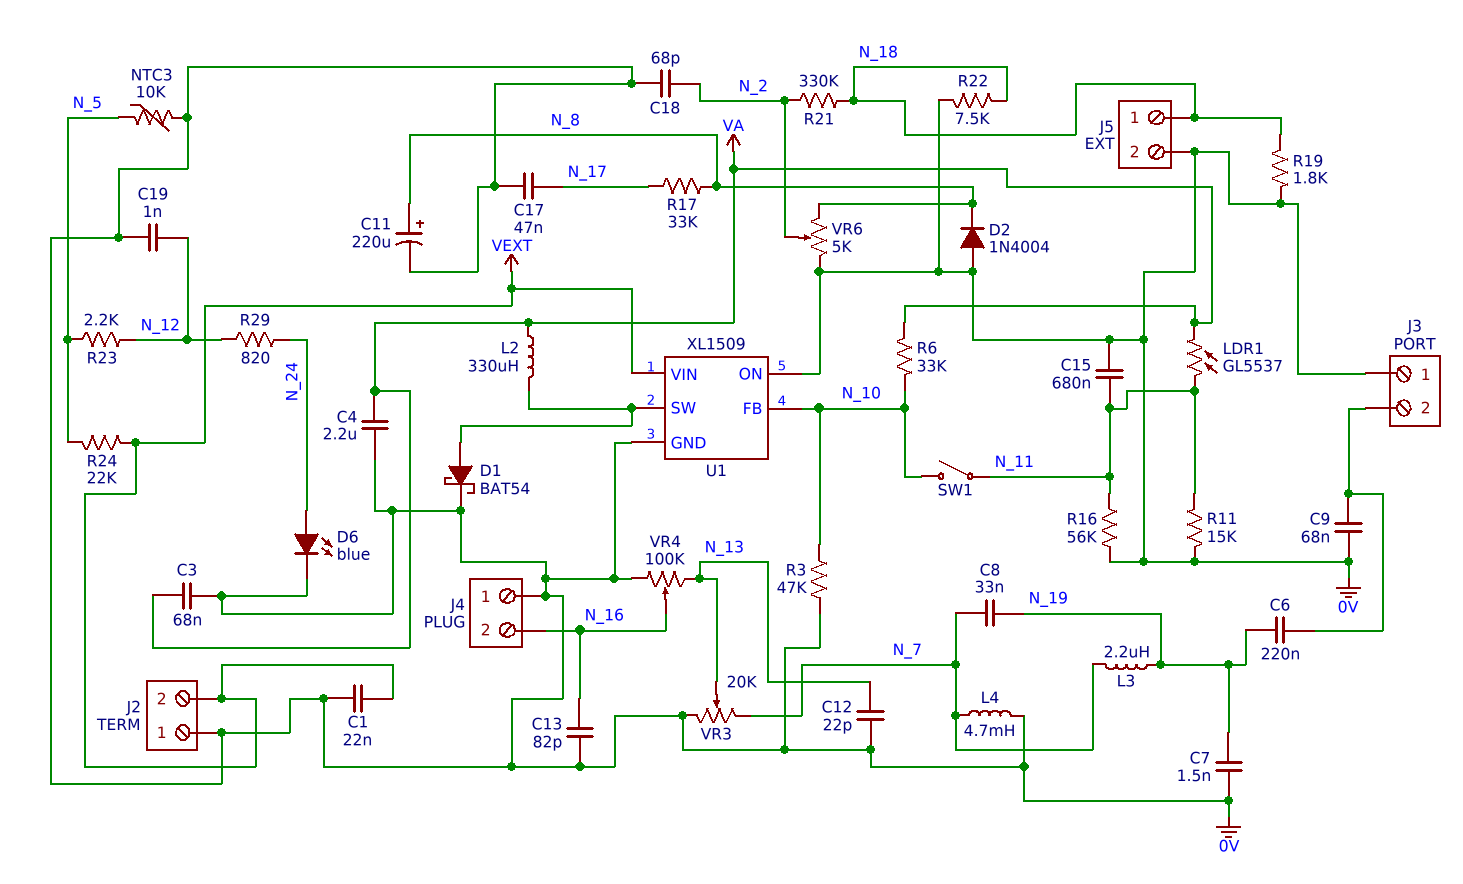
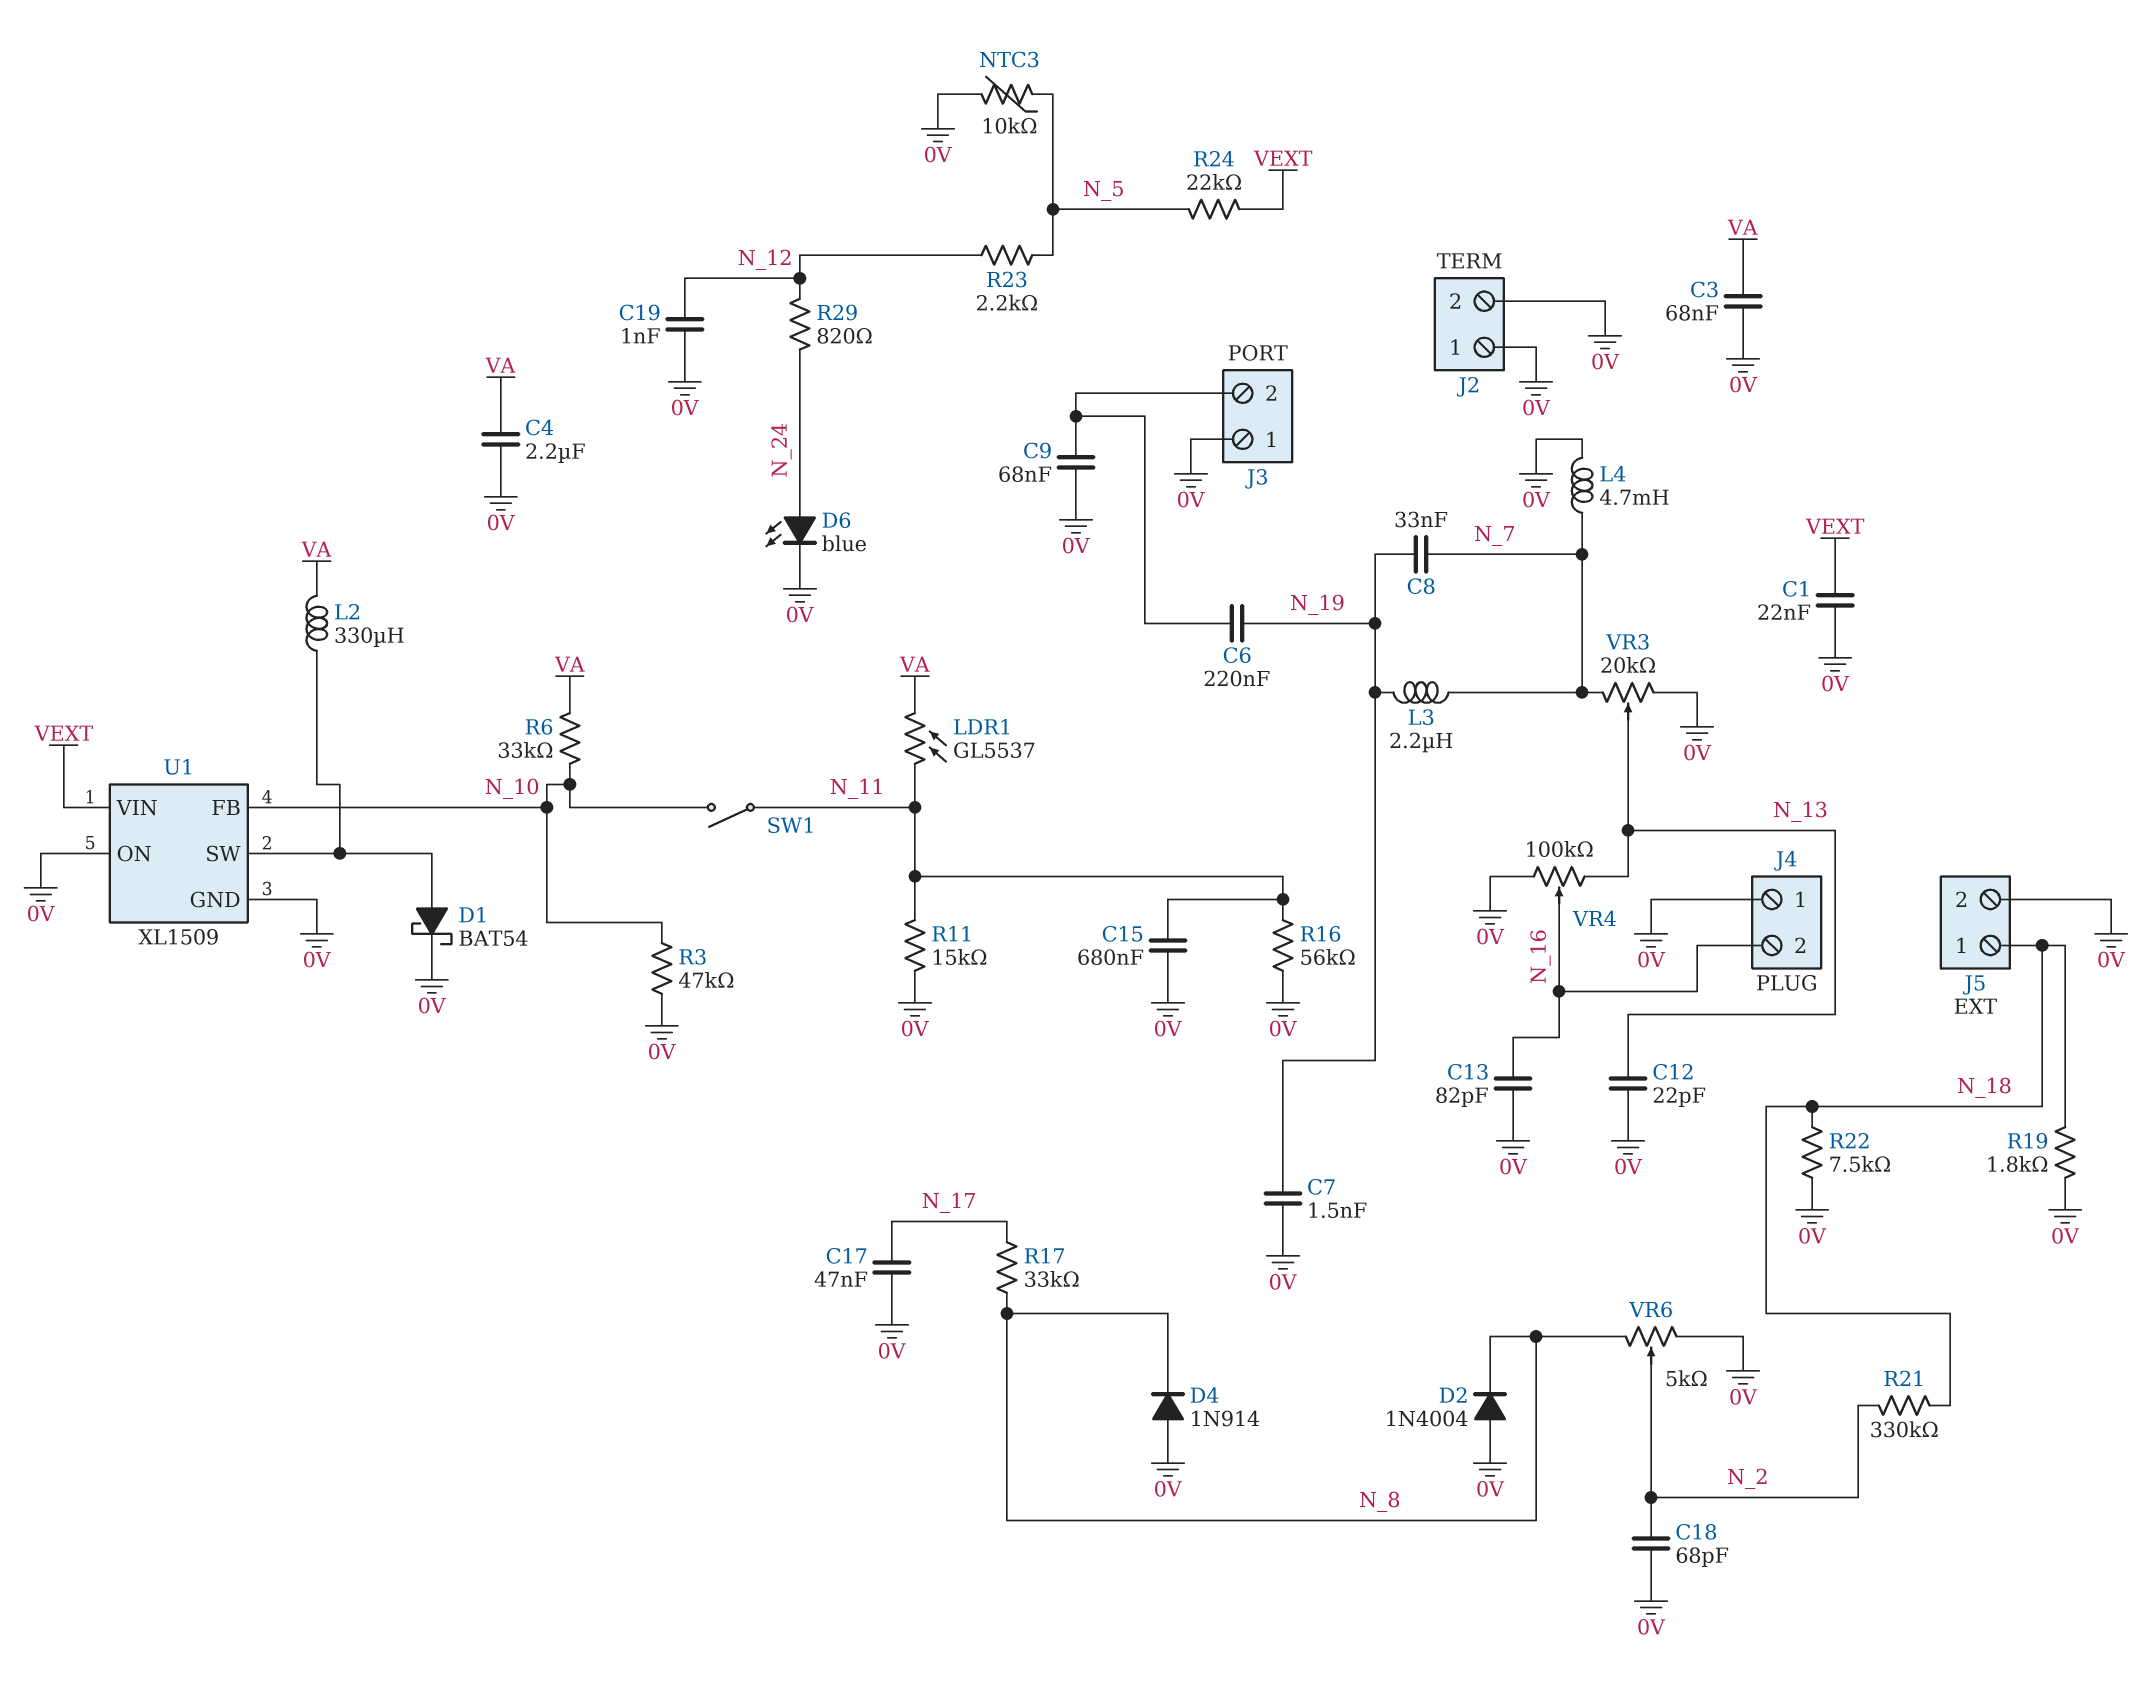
C11: 220uF (plus N_8, minus 0V) -> none
D4: none -> diode 1N914 (A 0V, K N_8)
J2 pin 2: VEXT -> 0V

